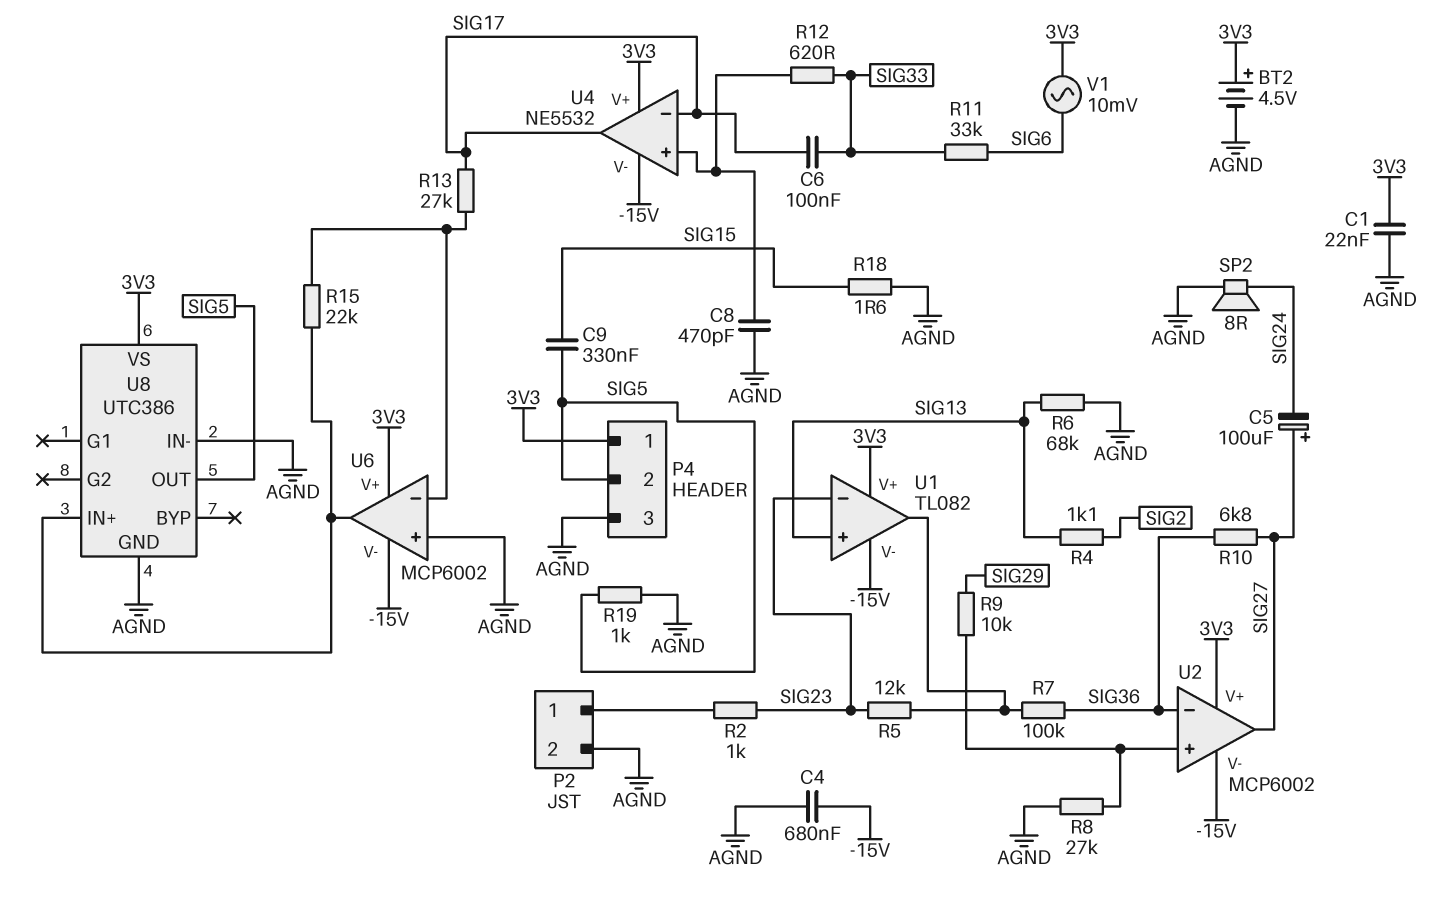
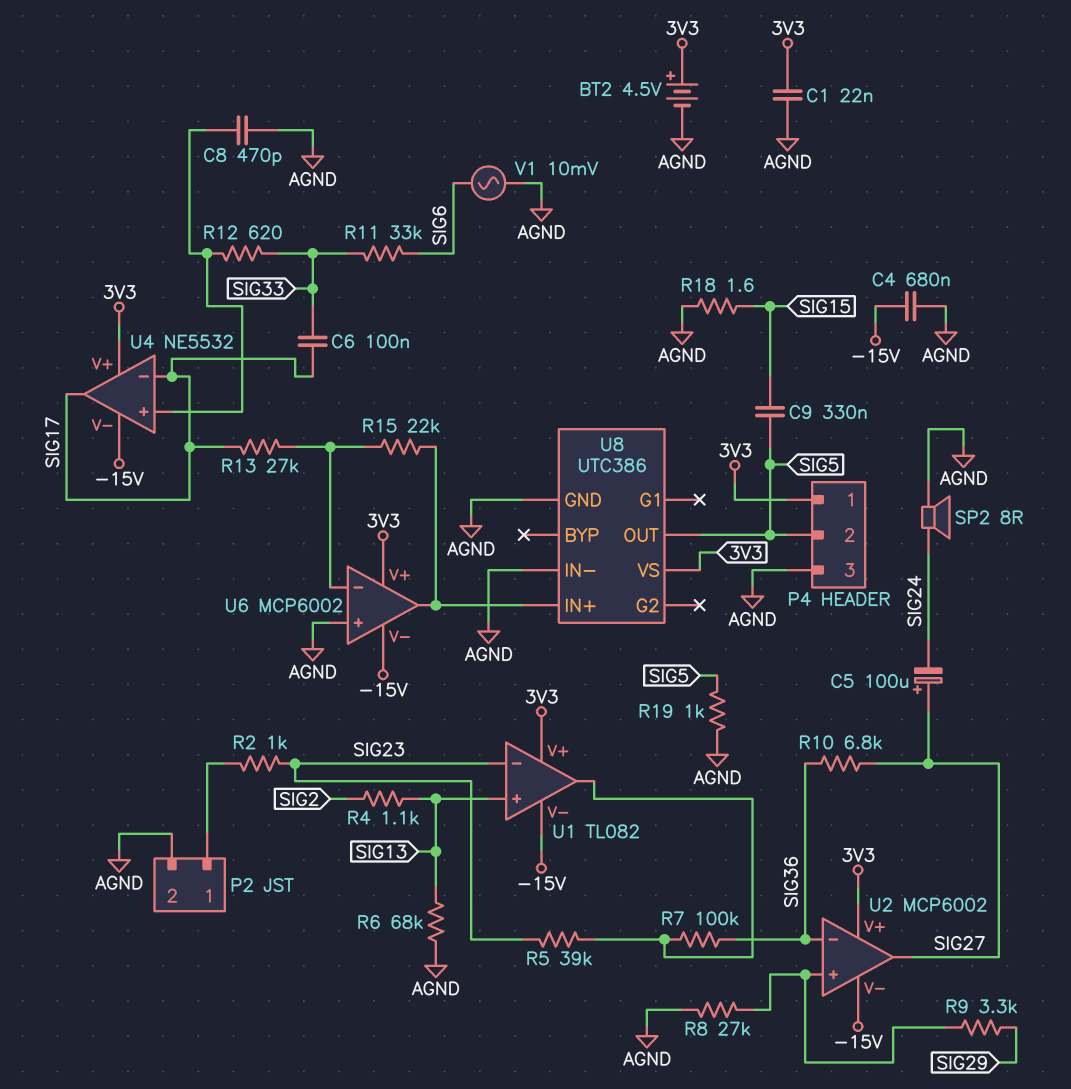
R5: 12k (SIG23, U1/out) -> 39k (SIG23, U1/out)
R9: 10k (SIG29, U2/in+) -> 3.3k (SIG29, U2/in+)
V1: AC 10mV (3V3, SIG6) -> AC 10mV (AGND, SIG6)

